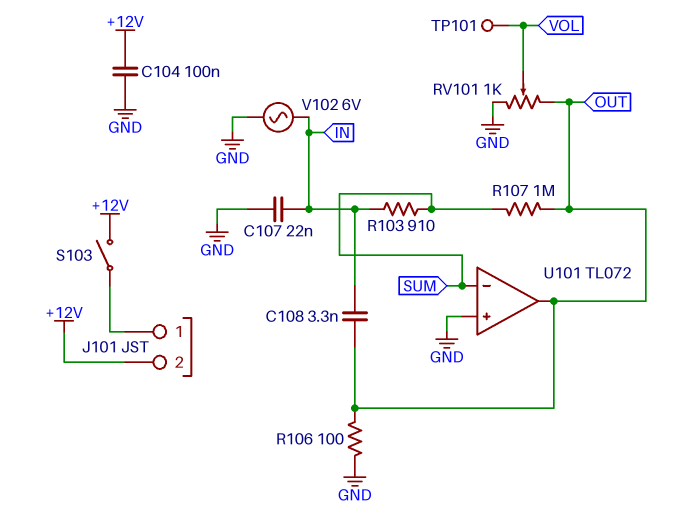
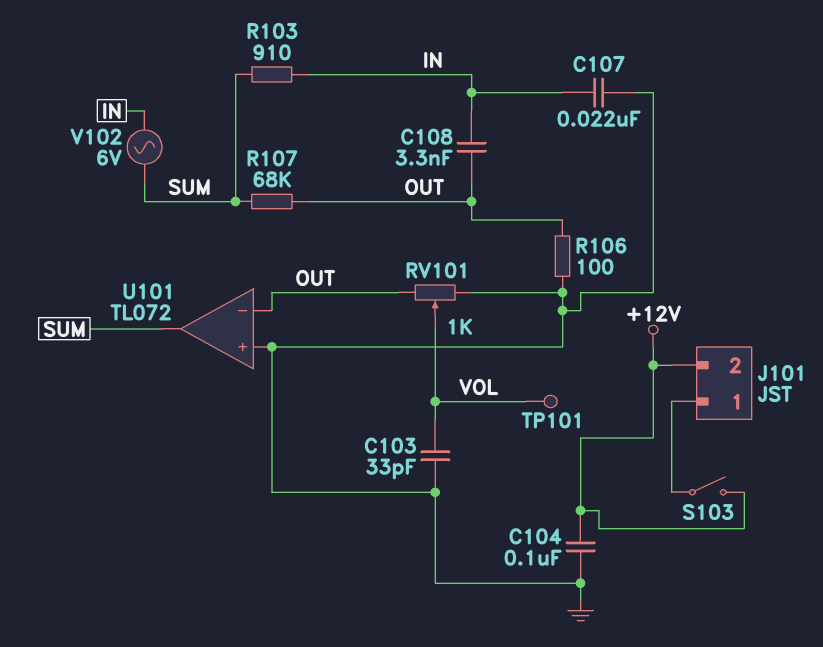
C103: none -> 33pF (GND, VOL)
R107: 1M (OUT, SUM) -> 68k (OUT, SUM)
U101 pin in-: SUM -> OUT
U101 pin out: OUT -> SUM
V102: AC 6V (GND, IN) -> AC 6V (IN, SUM)

